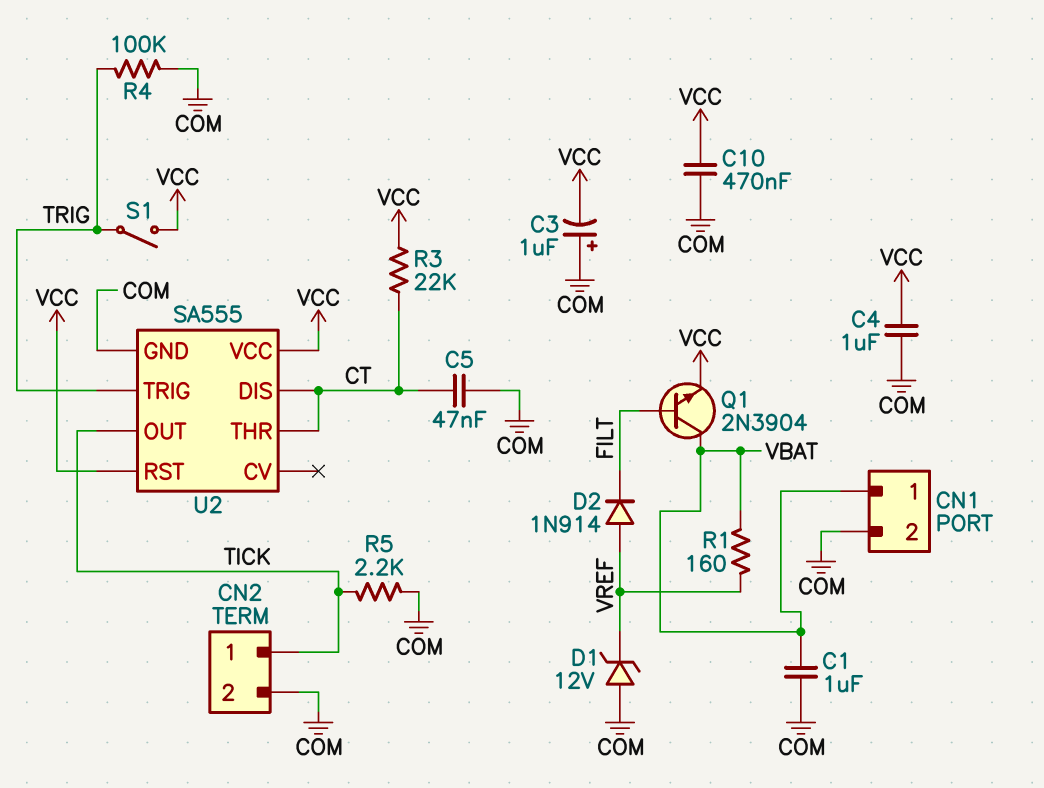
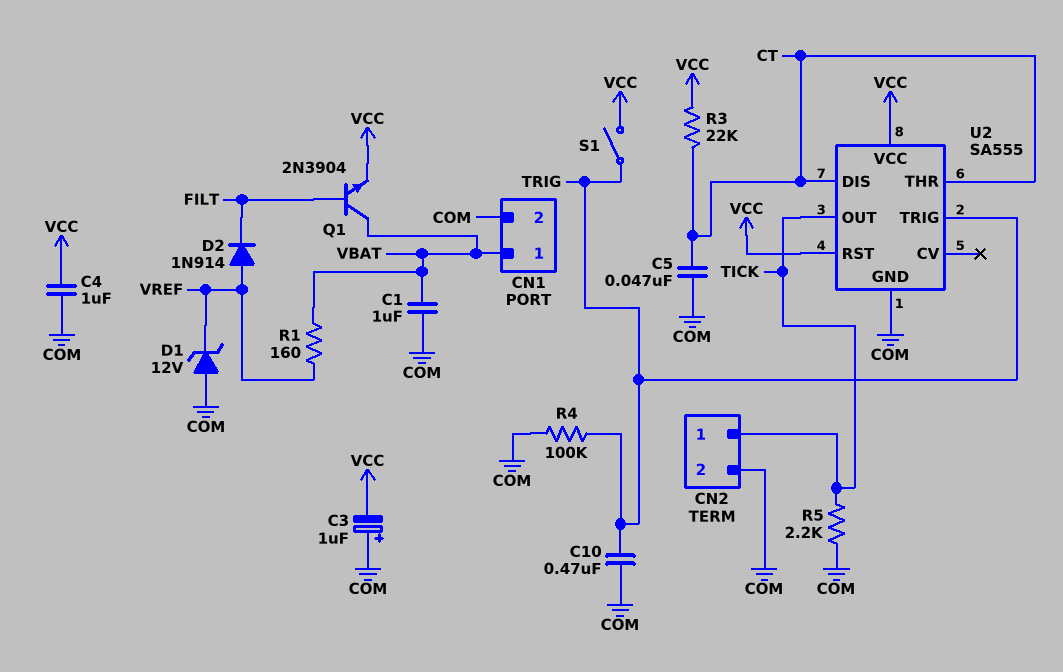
C10: 470nF (COM, VCC) -> 470nF (COM, TRIG)

